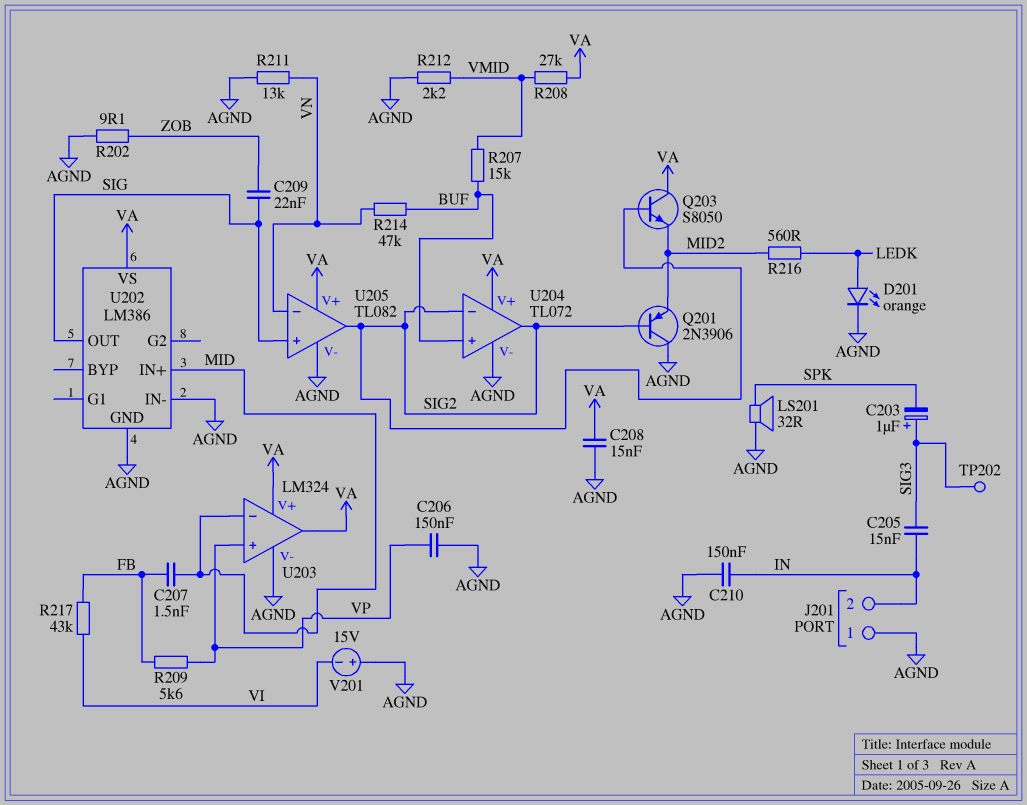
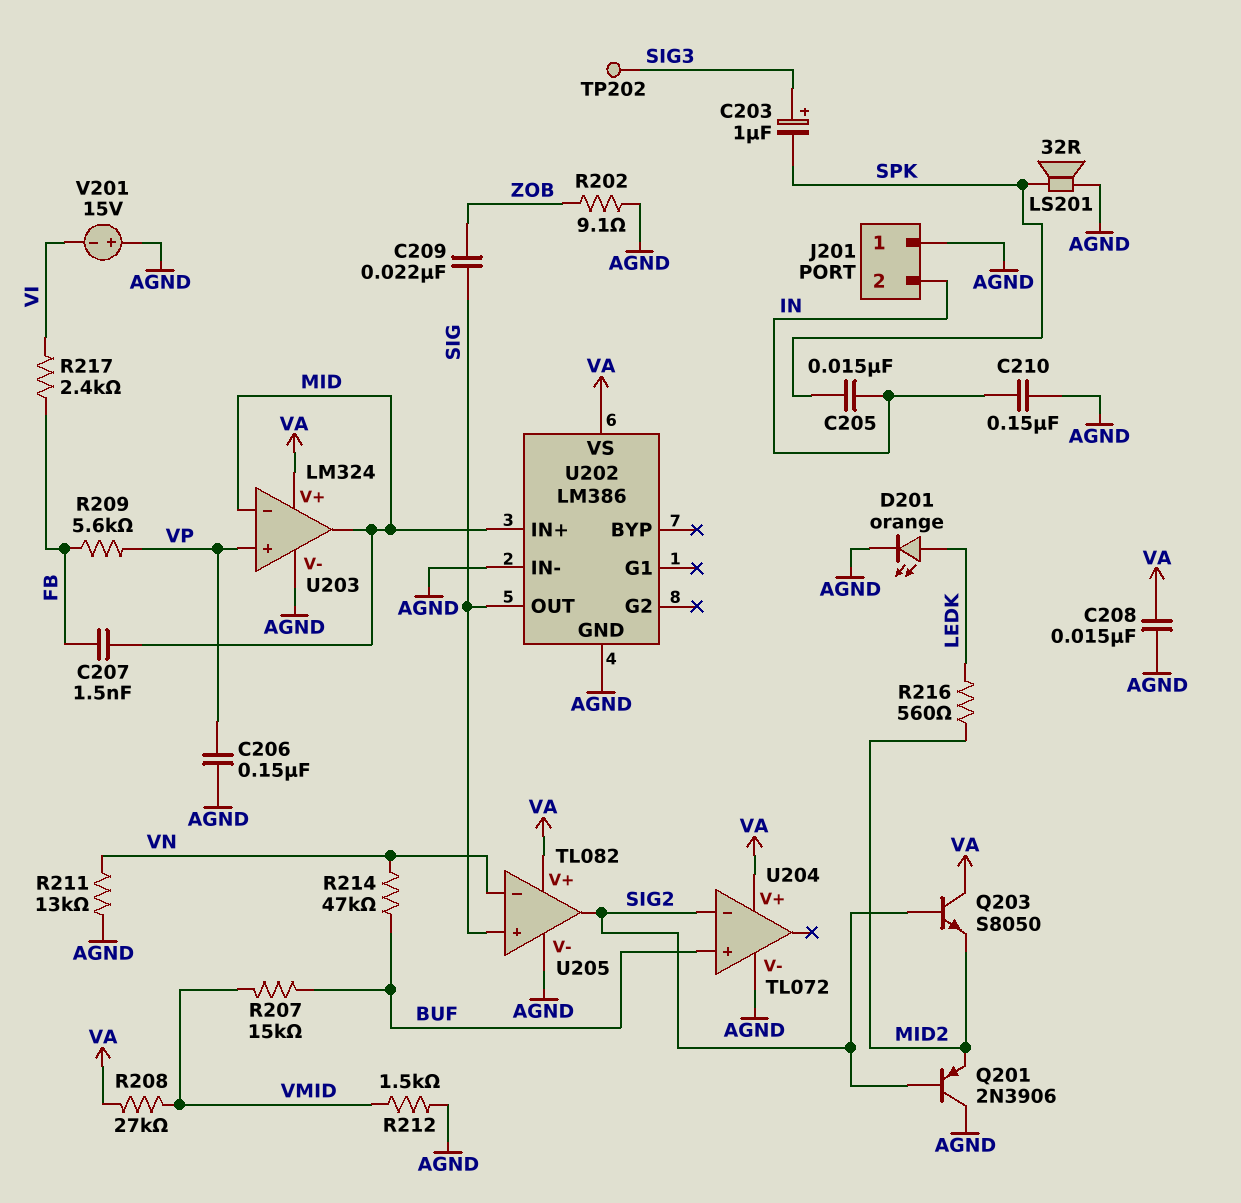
C205: 15nF (IN, SIG3) -> 15nF (IN, SPK)
R212: 2.2k (AGND, VMID) -> 1.5k (AGND, VMID)
R217: 43k (FB, VI) -> 2.4k (FB, VI)
U203 pin out: VA -> MID
U204 pin out: SIG2 -> none

